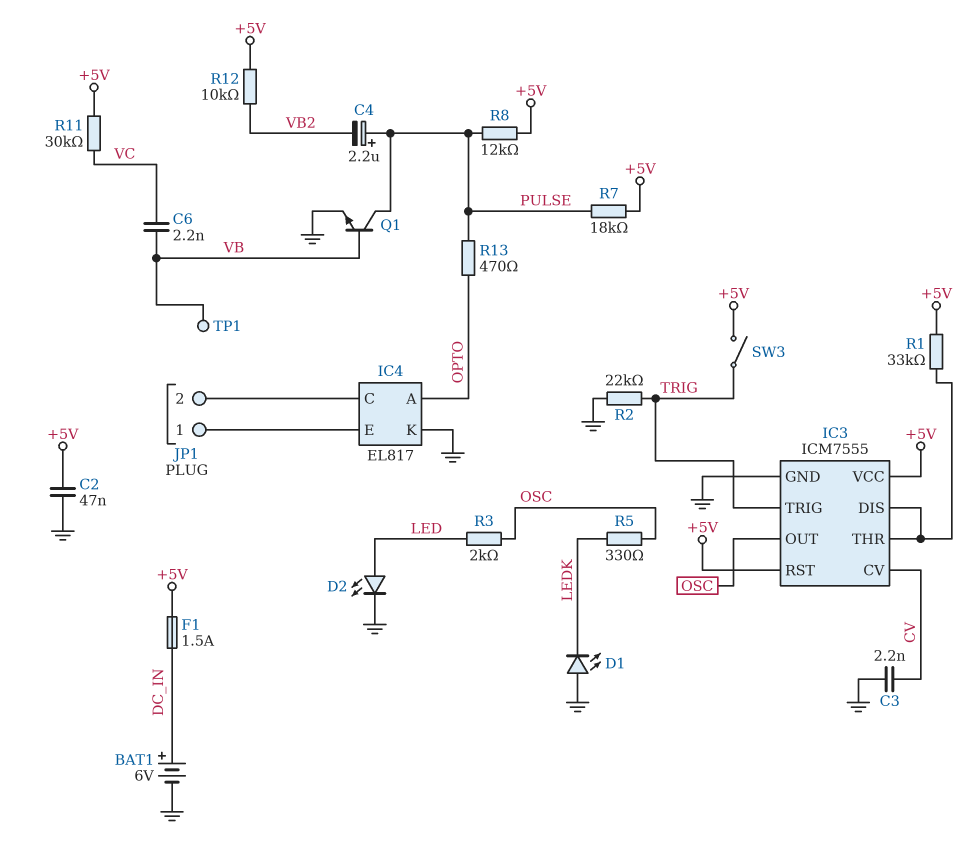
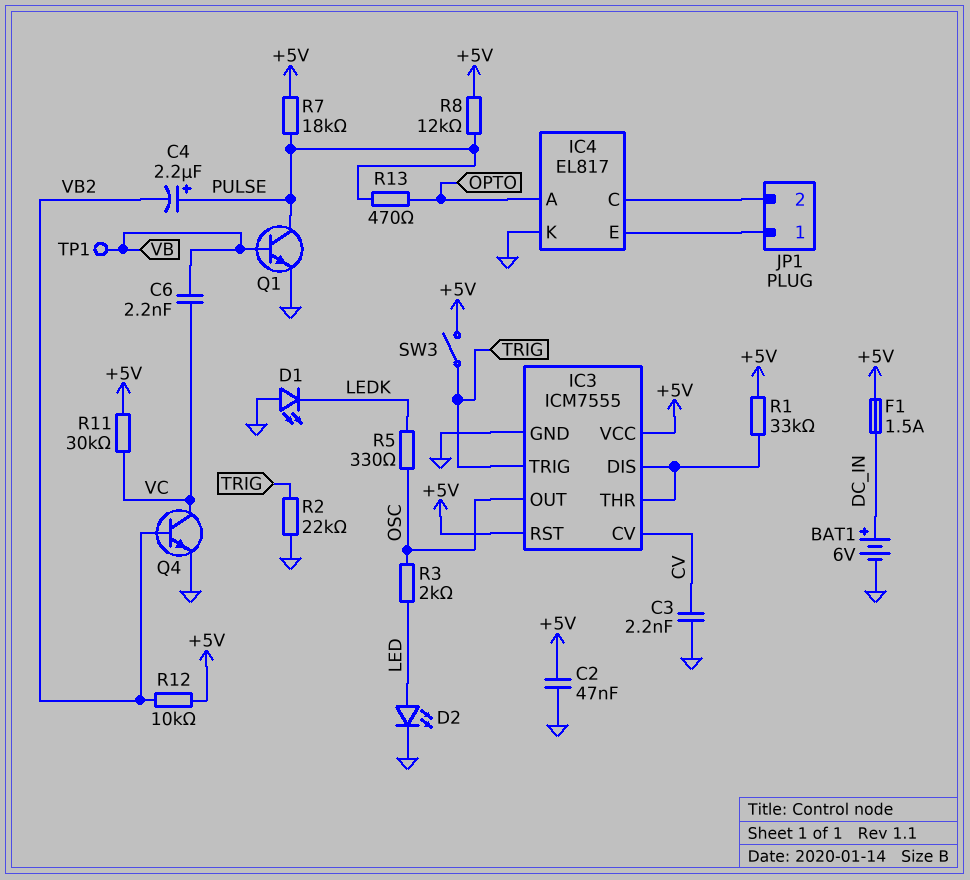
Q4: none -> NPN (B VB2, C VC, E GND)

